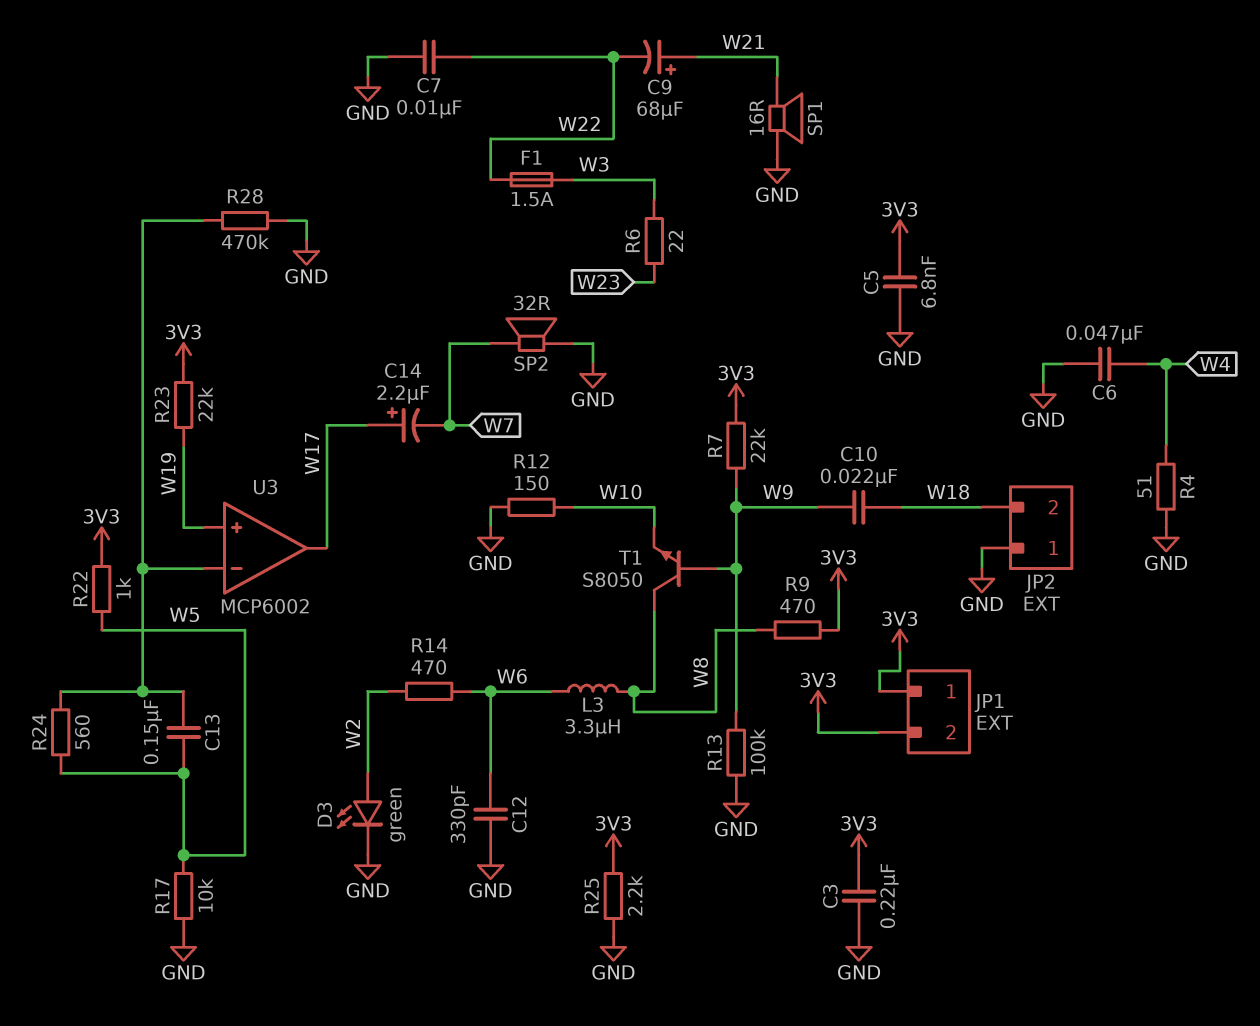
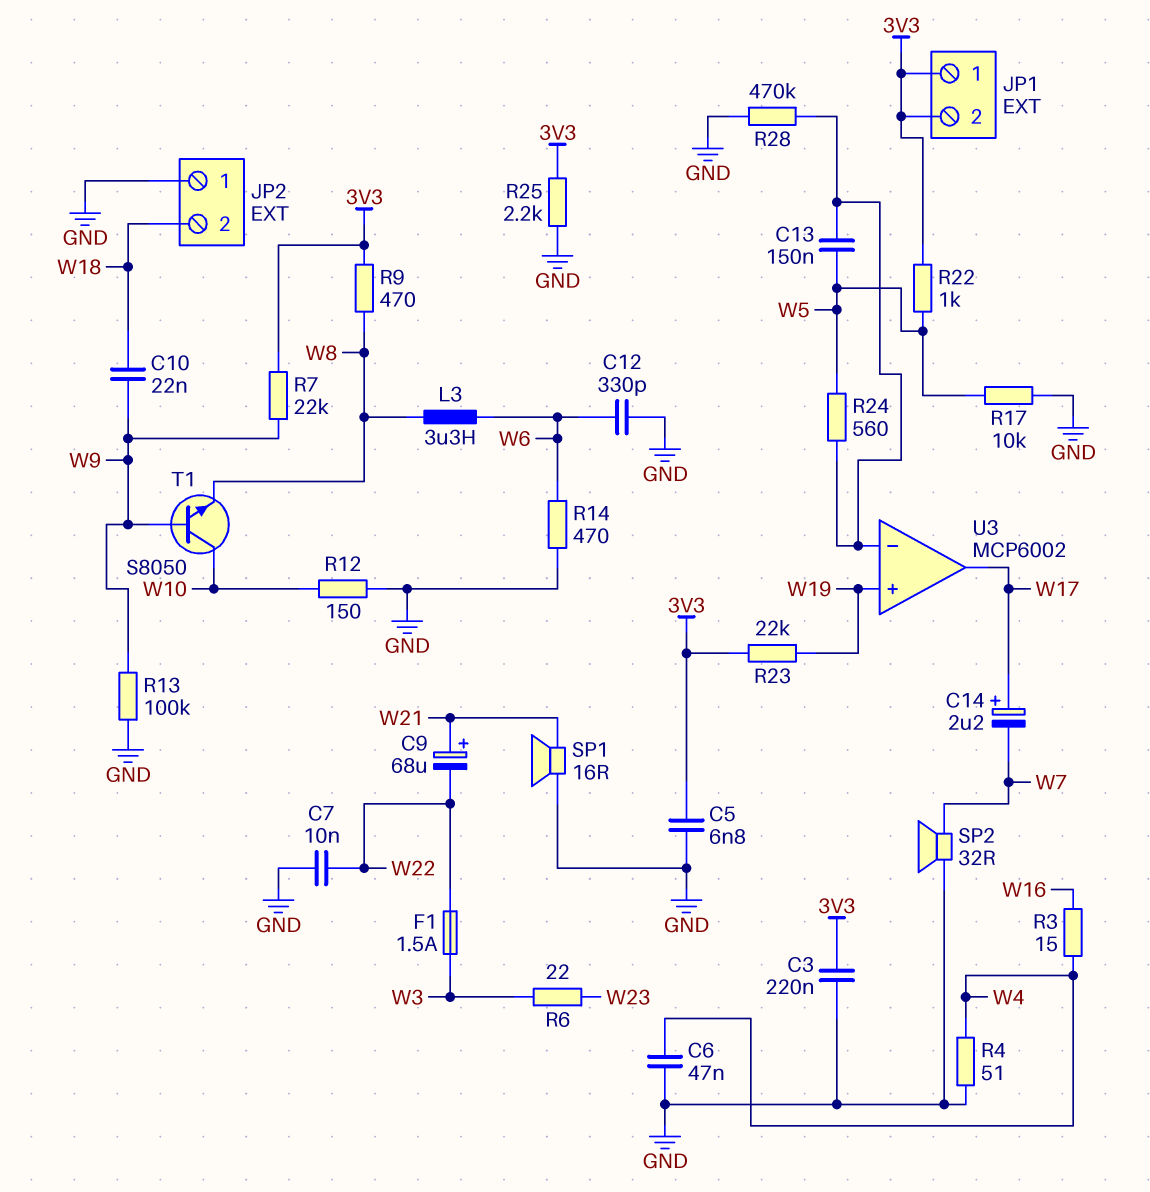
D3: LED green (A W2, K GND) -> none
R3: none -> 15 (W4, W16)
R14: 470 (W2, W6) -> 470 (GND, W6)
T1: NPN S8050 (B W9, C W8, E W10) -> NPN S8050 (B W9, C W10, E W8)

